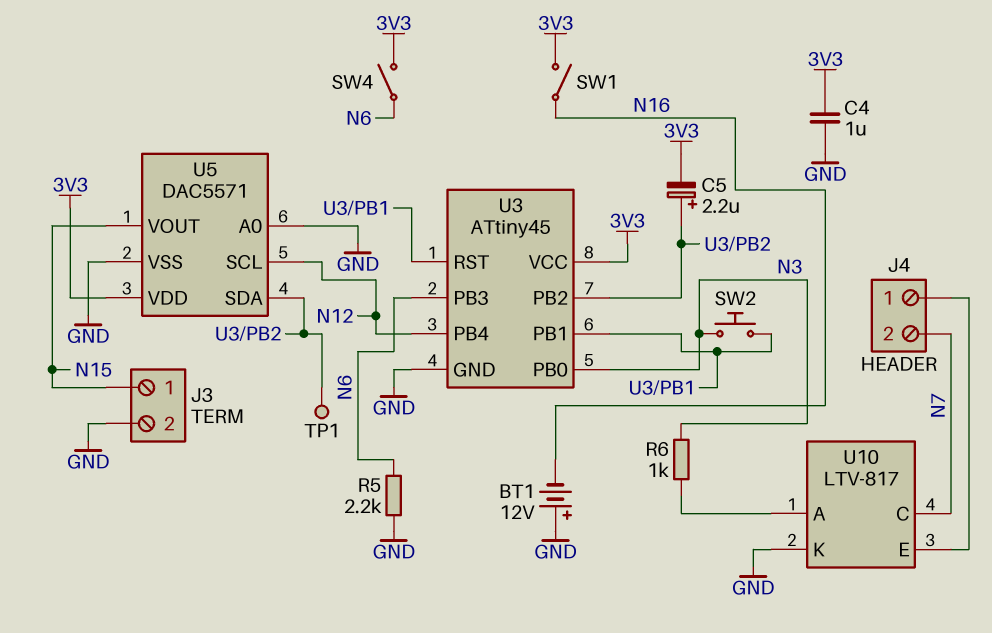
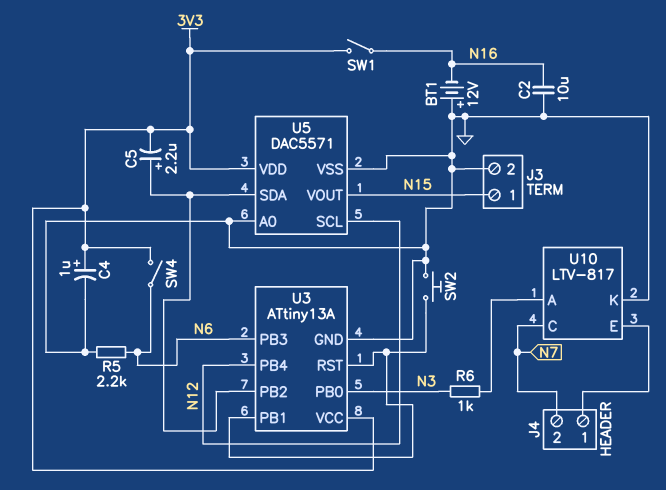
C2: none -> 10uF (GND, N16)
C4: 1uF (3V3, GND) -> 1uF (plus 3V3, minus GND)
SW2: button (N3, U3/PB1) -> button (GND, U3/PB1)
TP1: test point (U3/PB2) -> none
U3: ATtiny45 -> ATtiny13A

